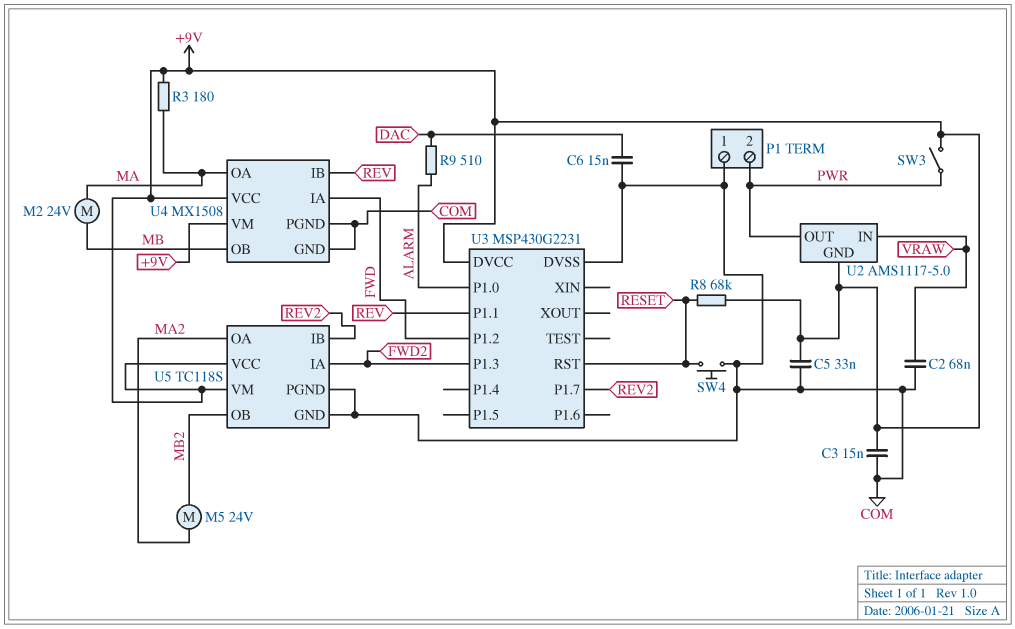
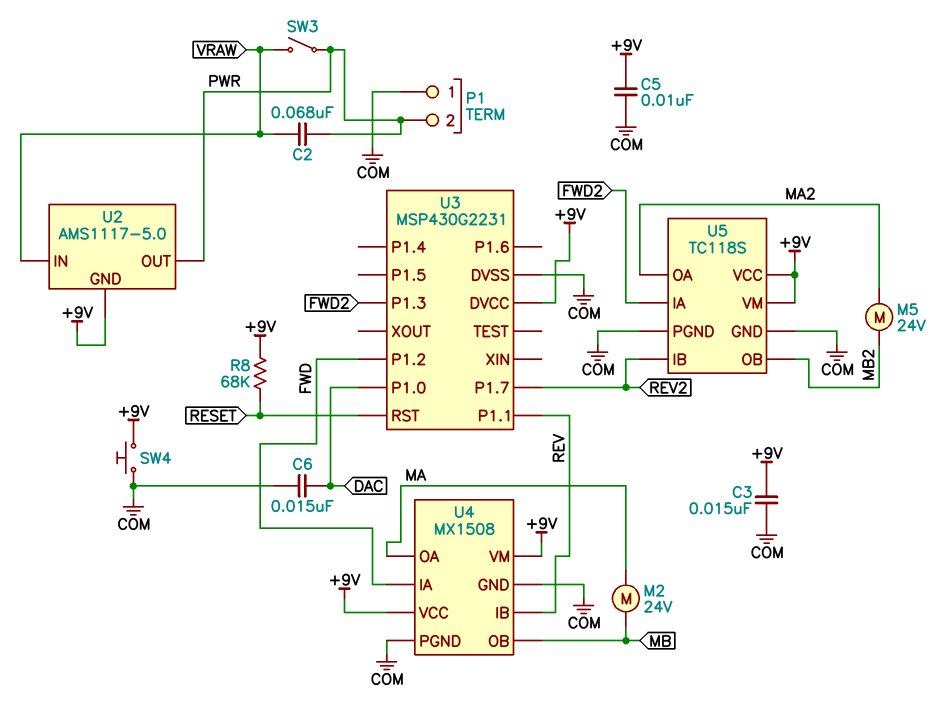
C2: 68nF (COM, VRAW) -> 68nF (PWR, VRAW)
C5: 33nF (+9V, COM) -> 10nF (+9V, COM)
R3: 180 (+9V, MA) -> none
R9: 510 (ALARM, DAC) -> none
SW3: switch (+9V, PWR) -> switch (PWR, VRAW)
SW4: button (COM, RESET) -> button (+9V, COM)
U3 pin P1.0: ALARM -> DAC

